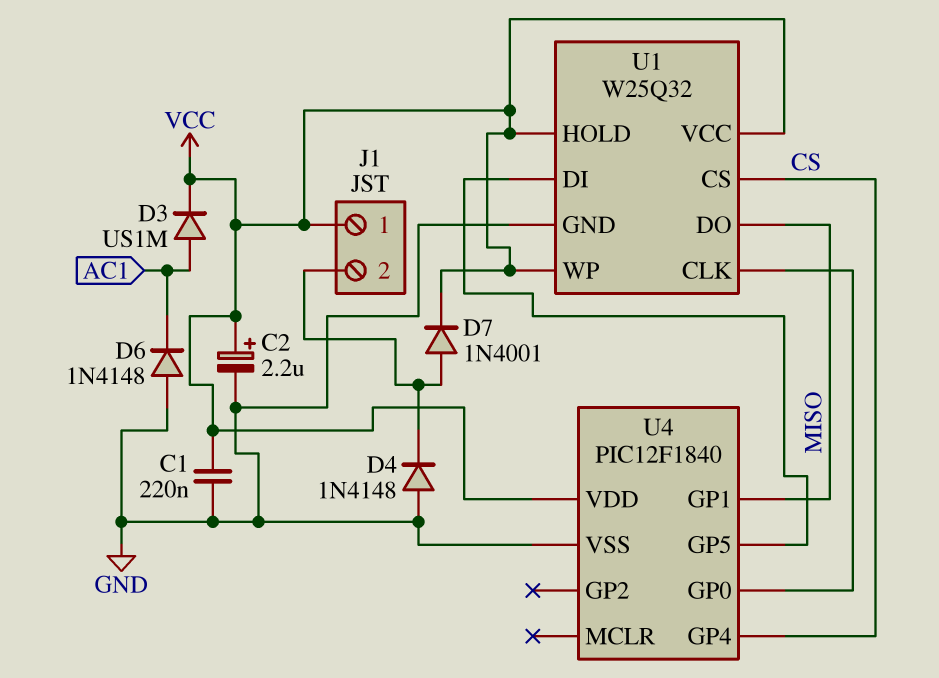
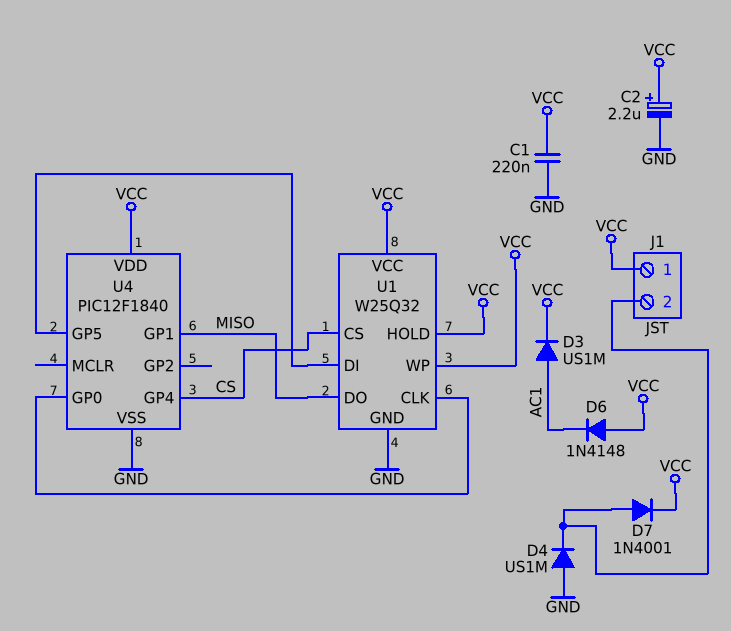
D4: diode 1N4148 (A GND, K J1/2) -> diode US1M (A GND, K J1/2)
D6: diode 1N4148 (A GND, K AC1) -> diode 1N4148 (A VCC, K AC1)

